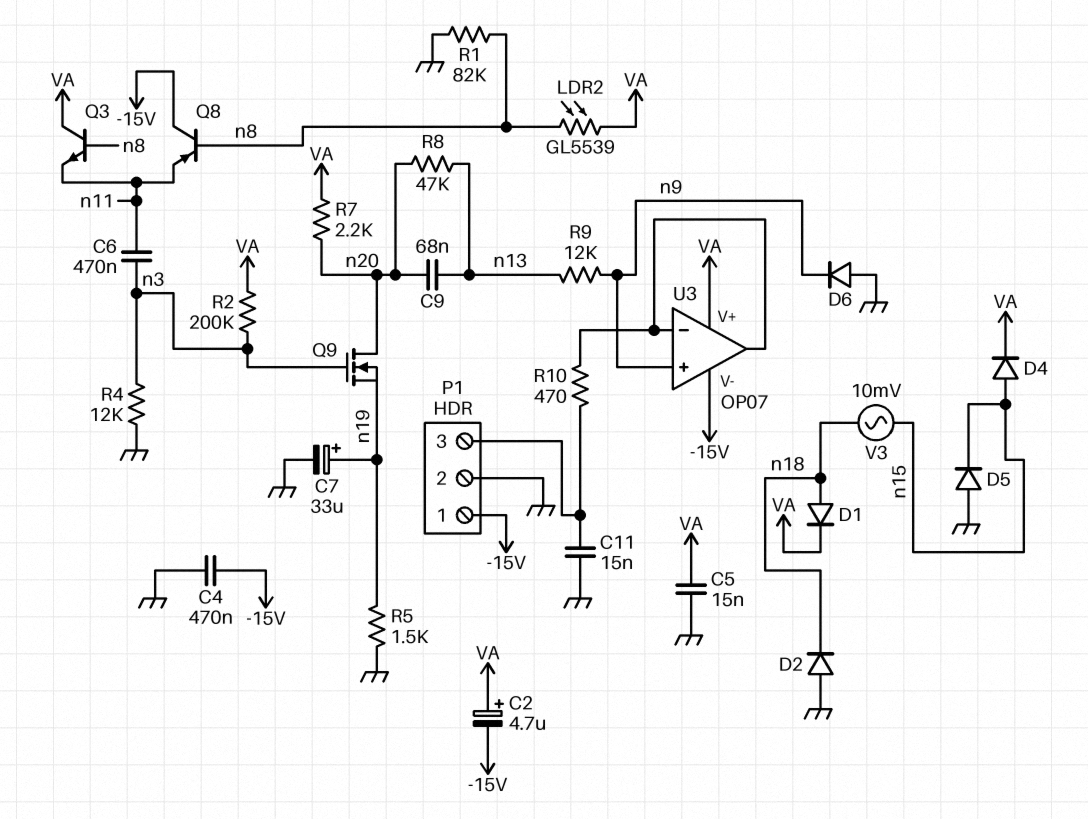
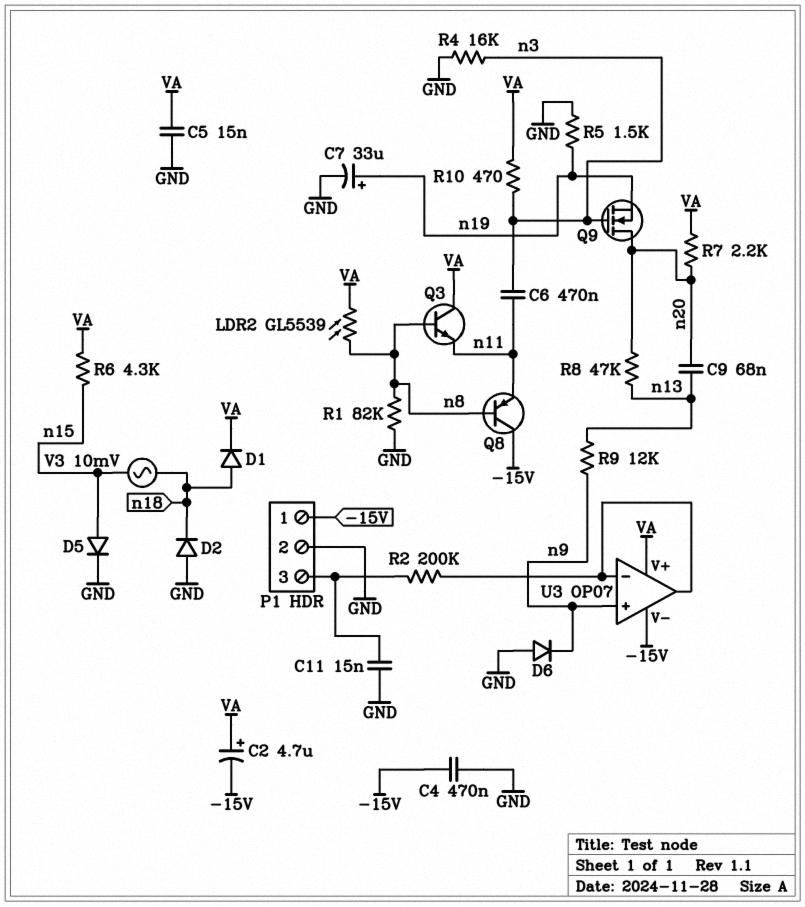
D4: diode (A n15, K VA) -> none
D5: diode (A GND, K n15) -> diode (A n15, K GND)
R2: 200k (VA, n3) -> 200k (P1/3, U3/in-)
R4: 12k (GND, n3) -> 16k (GND, n3)
R6: none -> 4.3k (VA, n15)
R10: 470 (P1/3, U3/in-) -> 470 (VA, n3)

